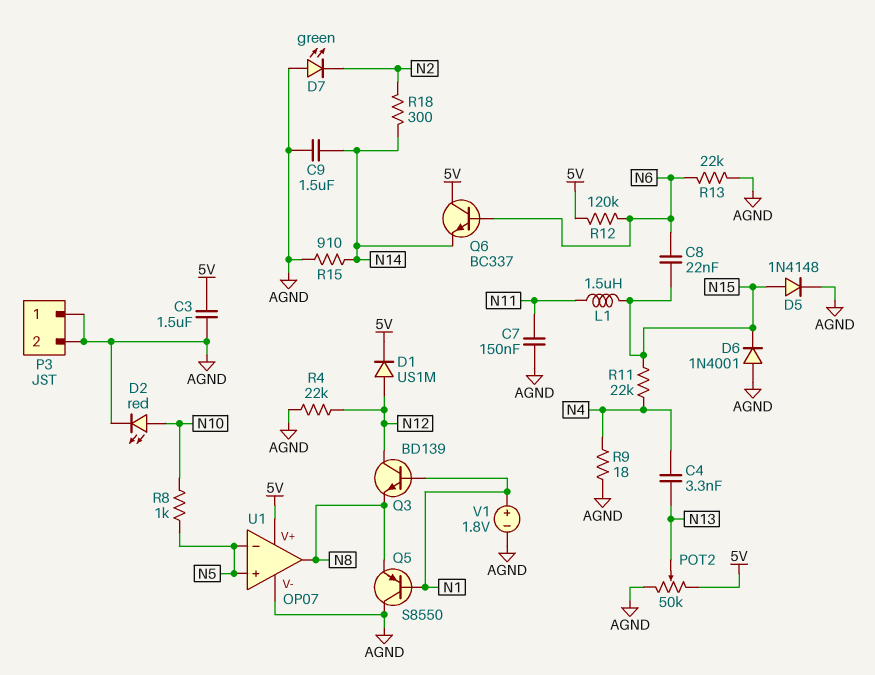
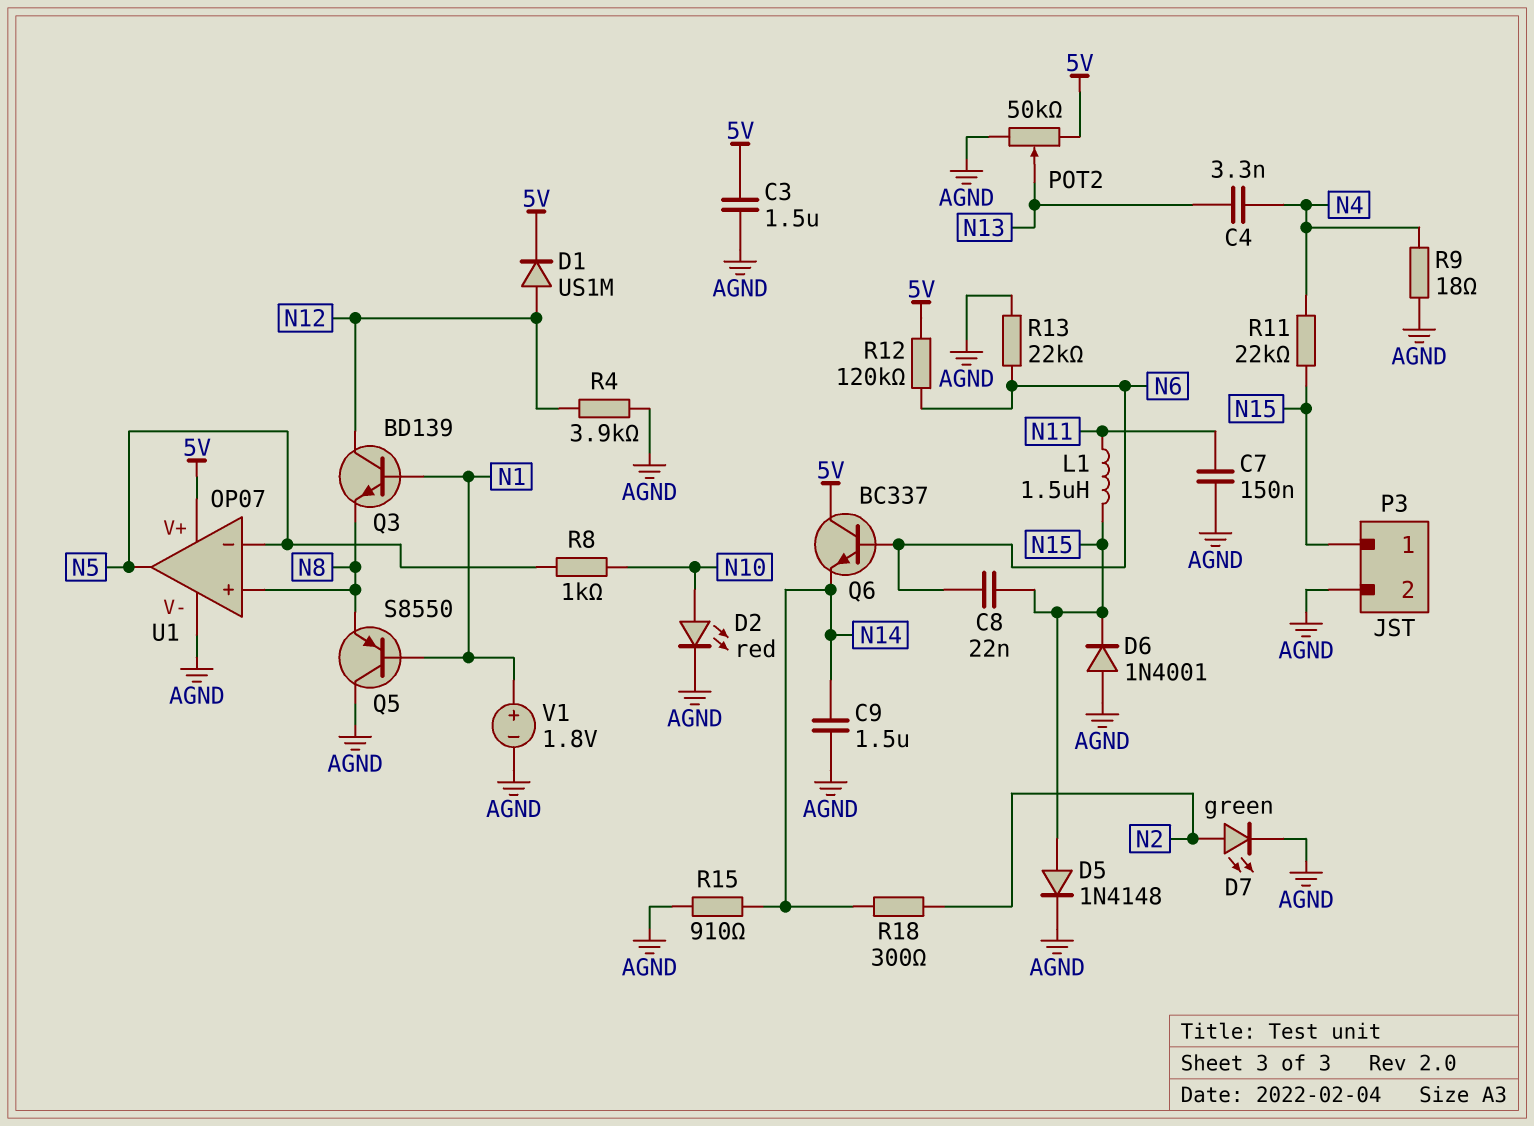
D7: LED green (A AGND, K N2) -> LED green (A N2, K AGND)
P3 pin 1: AGND -> N15
R4: 22k (AGND, N12) -> 3.9k (AGND, N12)
U1 pin in+: N5 -> N8
U1 pin out: N8 -> N5

